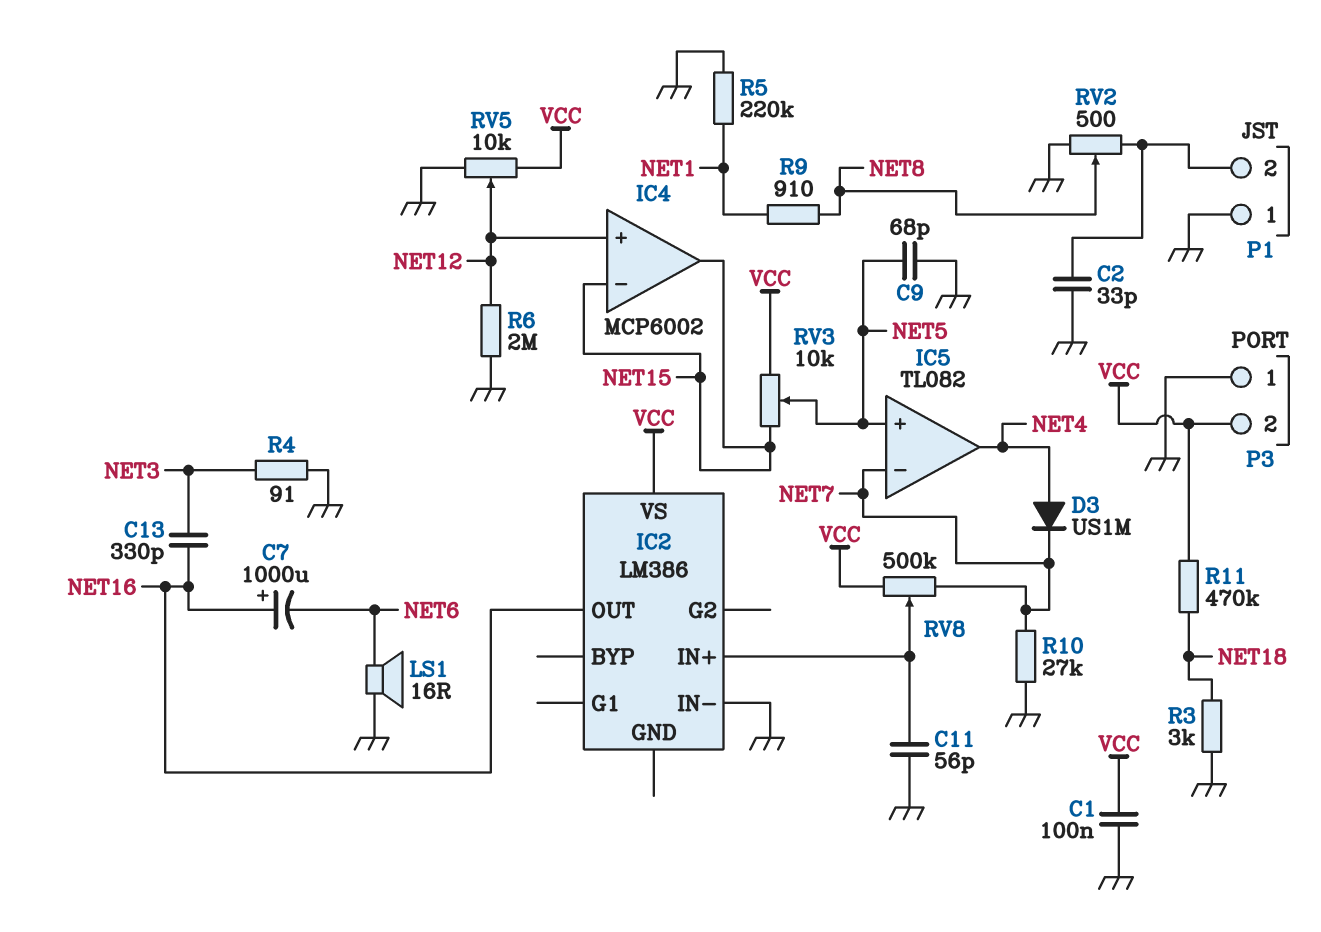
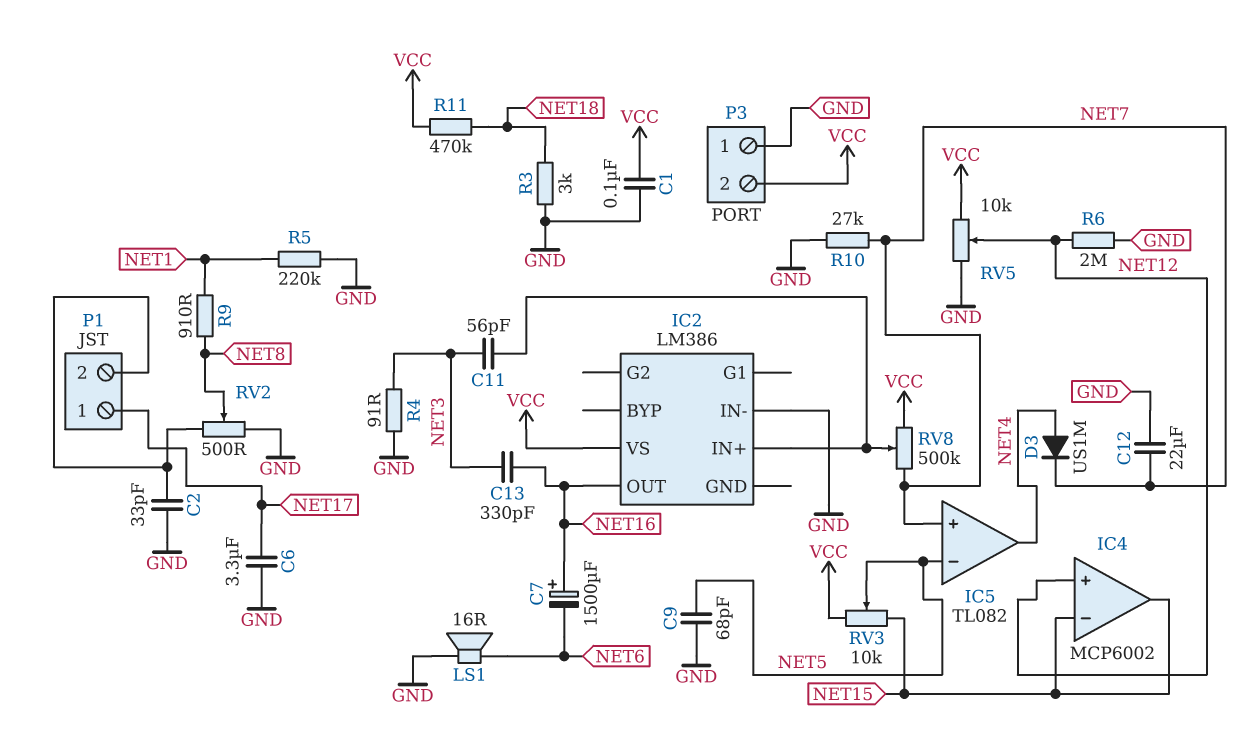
C6: none -> 3.3uF (GND, NET17)
C7: 1000uF (plus NET16, minus NET6) -> 1500uF (plus NET16, minus NET6)
C11: 56pF (GND, IC2/IN+) -> 56pF (IC2/IN+, NET3)
C12: none -> 22uF (GND, NET7)
IC5 pin in+: NET5 -> NET7
IC5 pin in-: NET7 -> NET5
P1 pin 1: GND -> NET17

